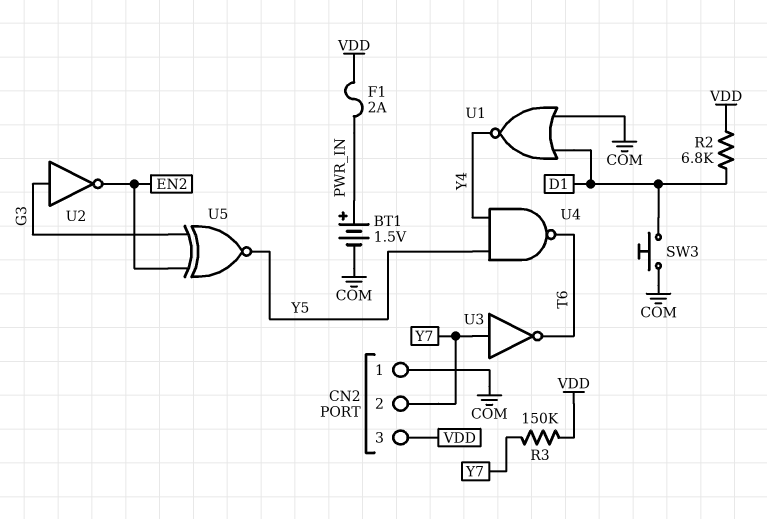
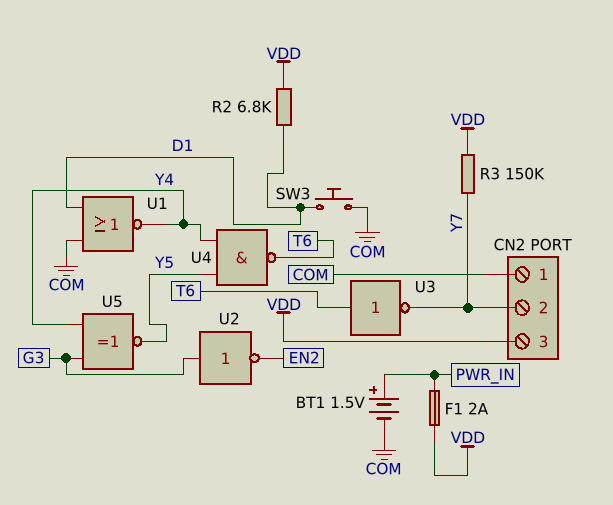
U3: NOT (in Y7, out T6) -> NOT (in T6, out Y7)
U5: XNOR (in EN2, in G3, out Y5) -> XNOR (in G3, in Y4, out Y5)

